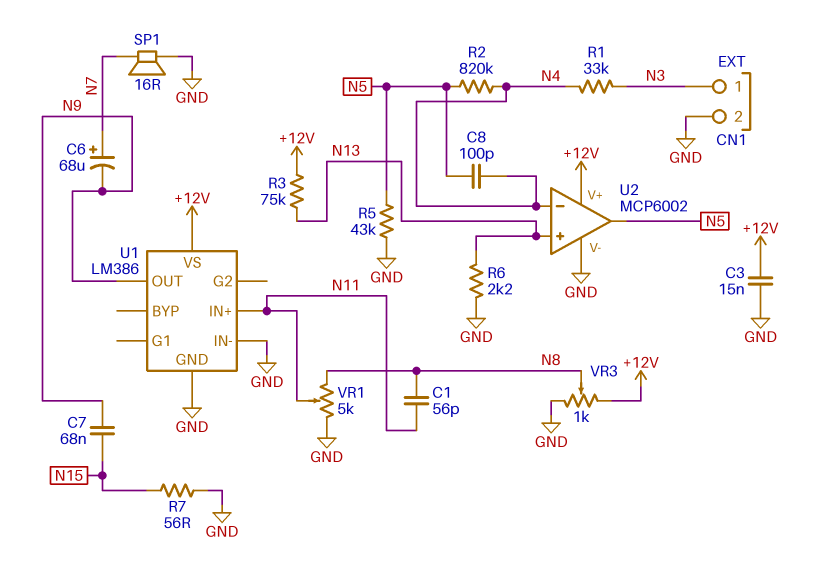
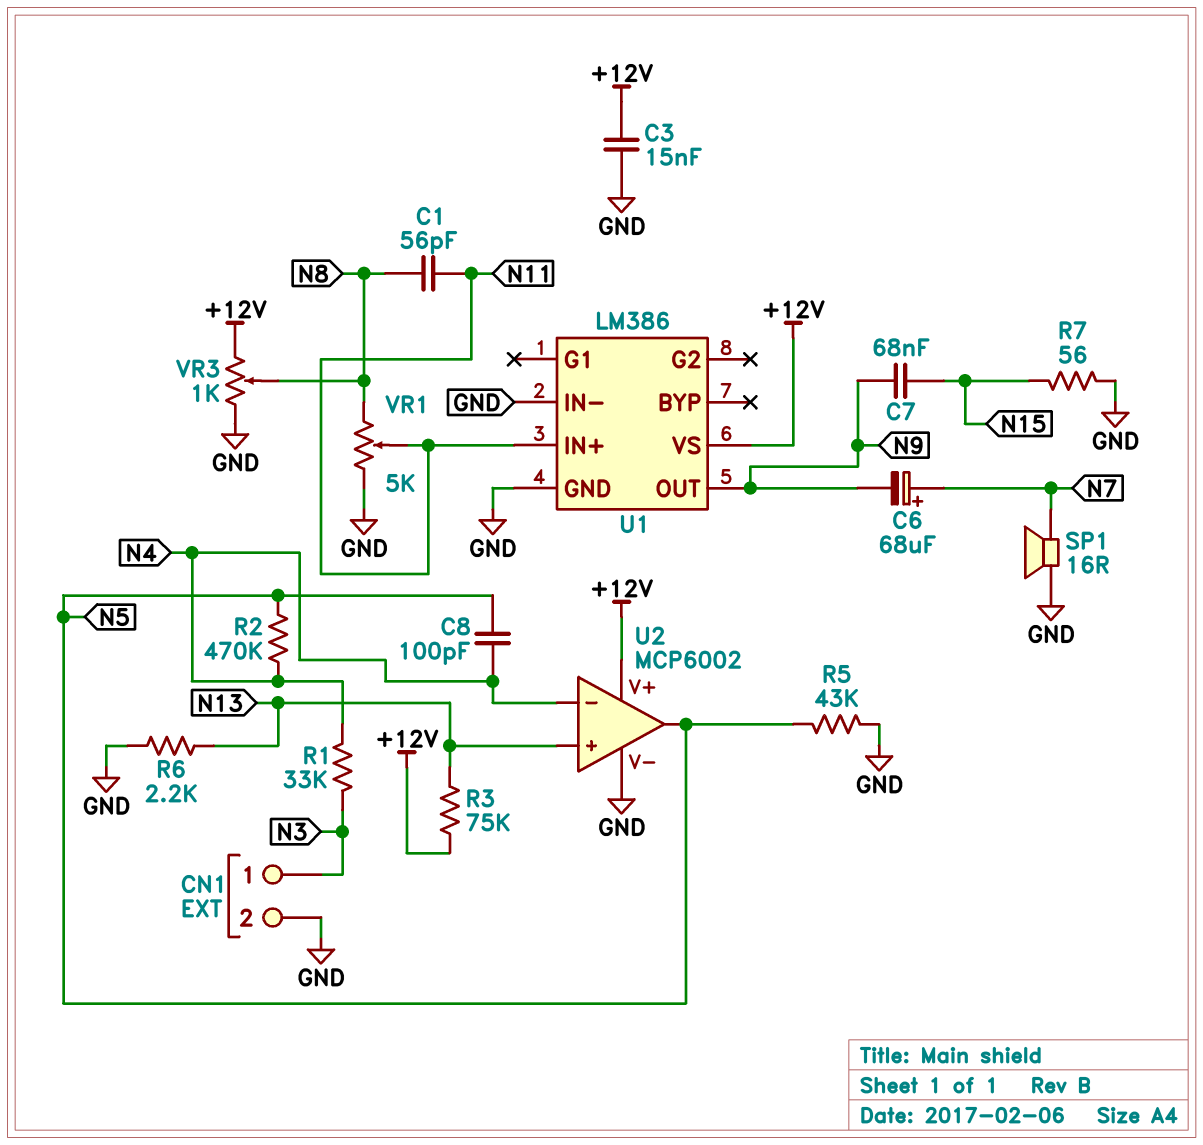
R2: 820k (N4, N5) -> 470k (N4, N5)

